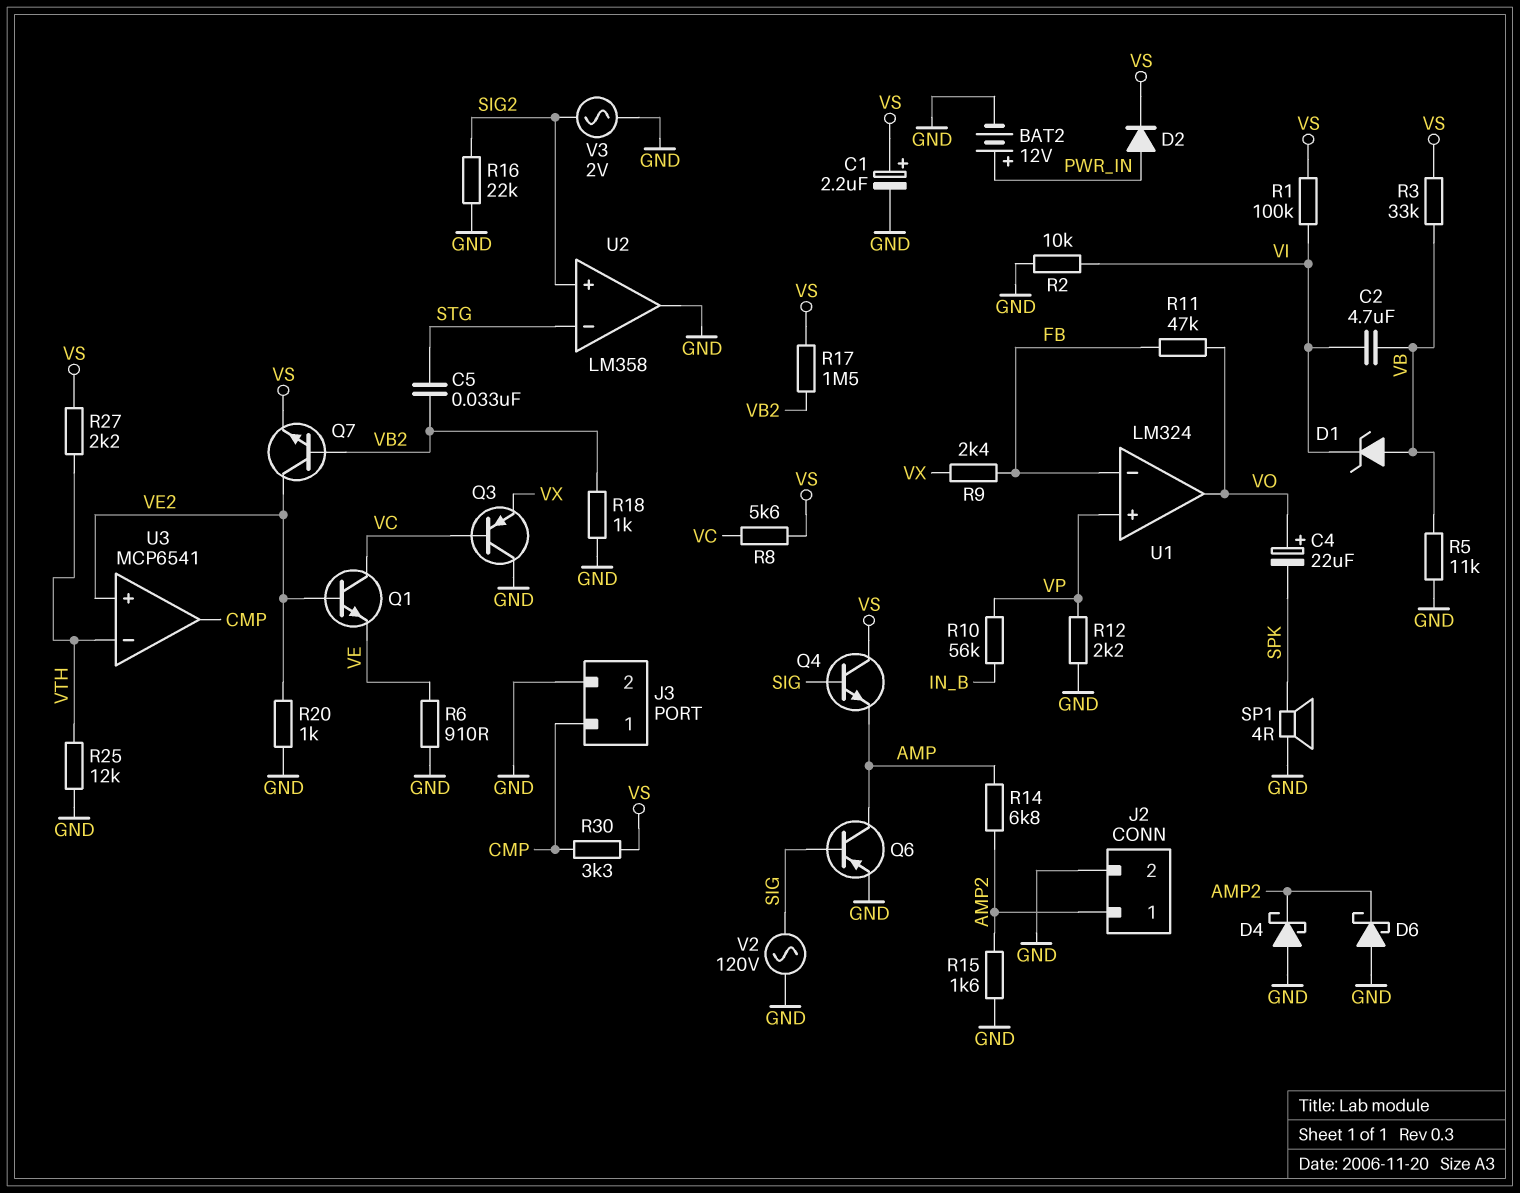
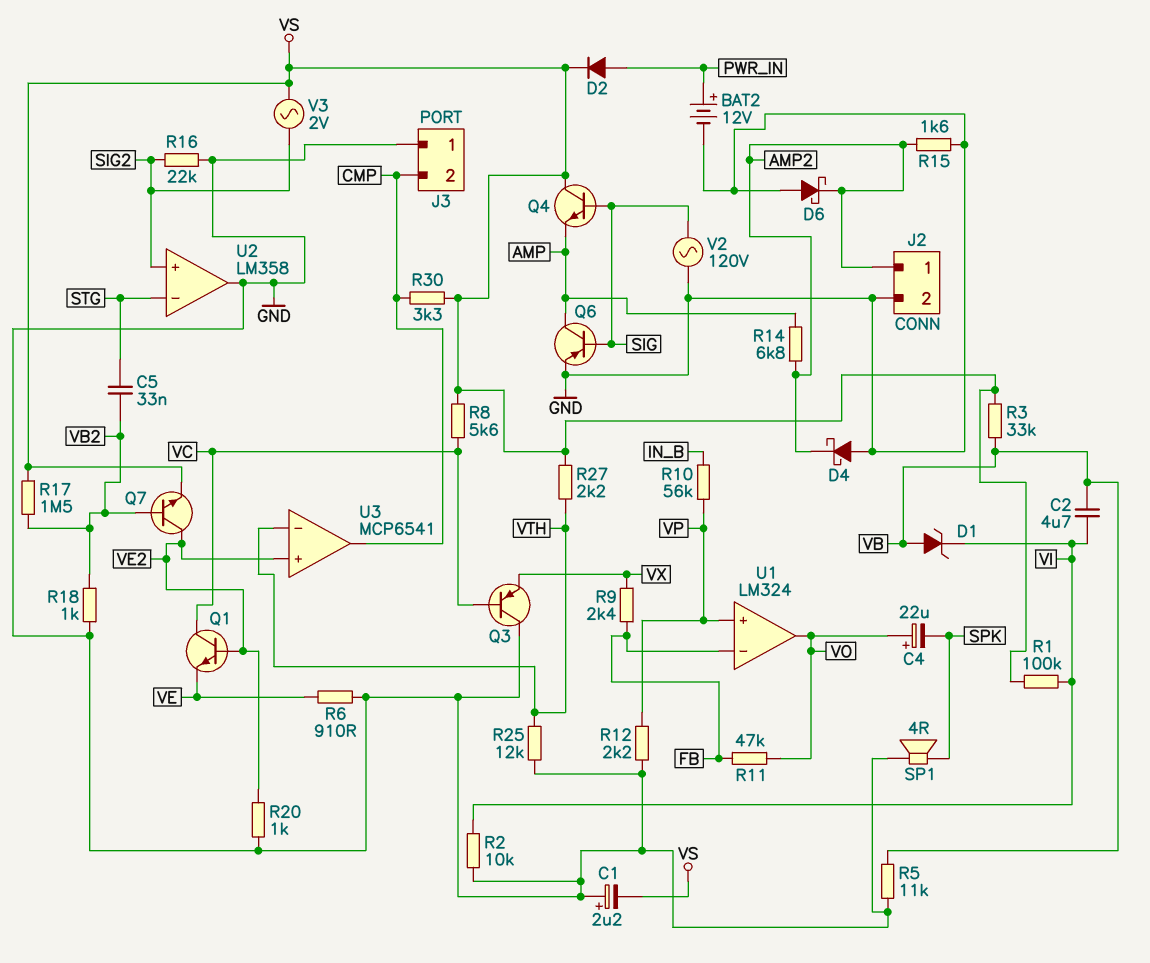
C1: 2.2uF (plus VS, minus GND) -> 2.2uF (plus GND, minus VS)
J3 pin 1: CMP -> GND
J3 pin 2: GND -> CMP
V3: AC 2V (GND, SIG2) -> AC 2V (SIG2, VS)

